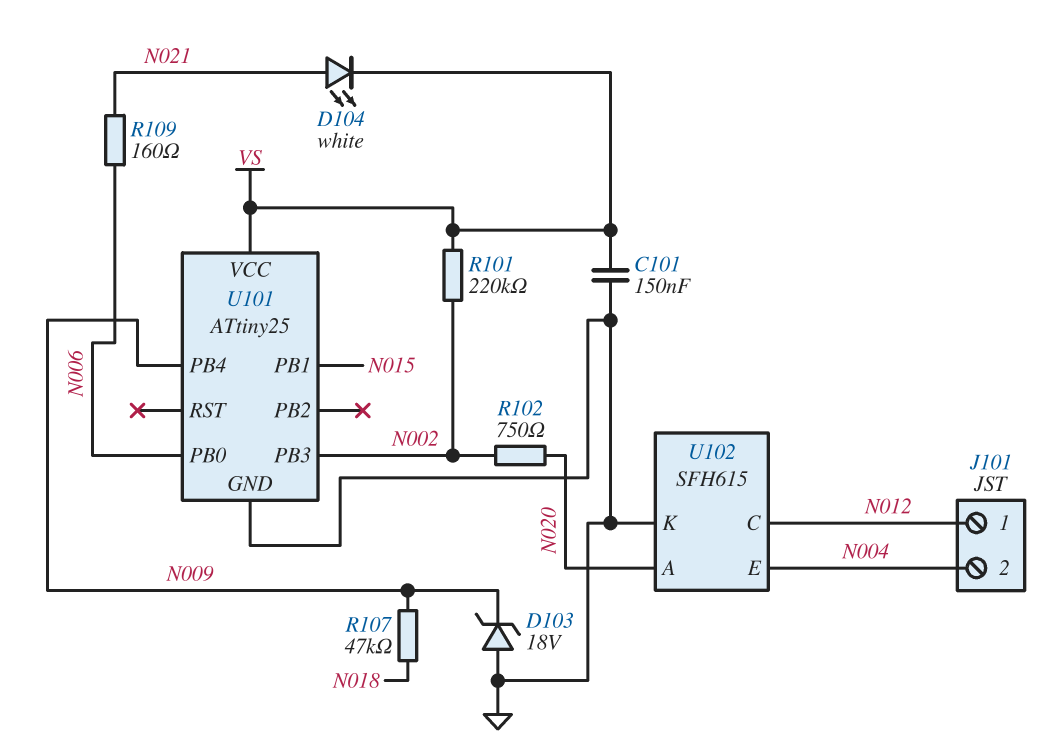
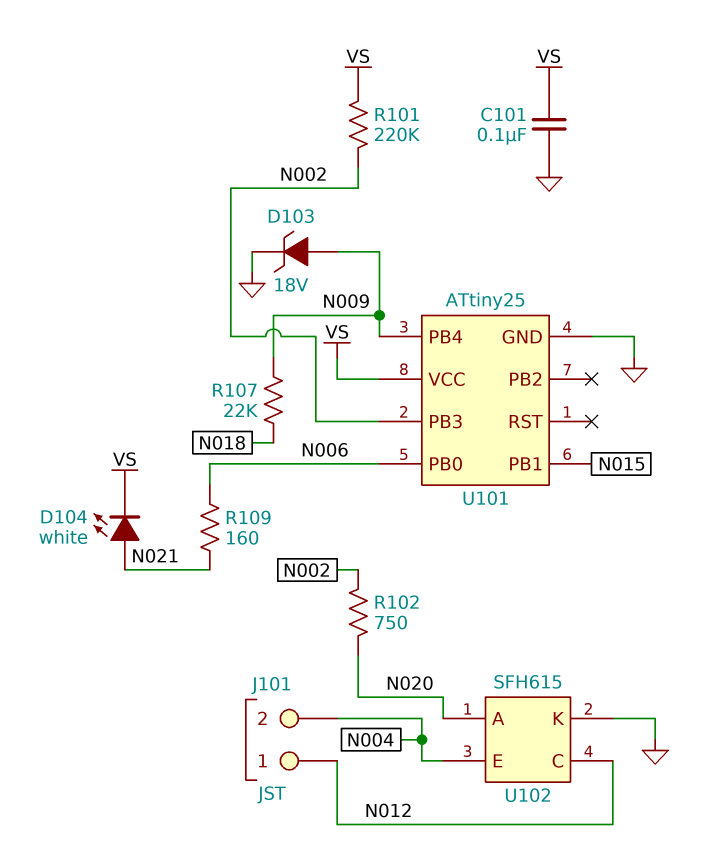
C101: 150nF (GND, VS) -> 100nF (GND, VS)
D103: zener 18V (A GND, K N009) -> zener 18V (A N009, K GND)
R107: 47k (N009, N018) -> 22k (N009, N018)

